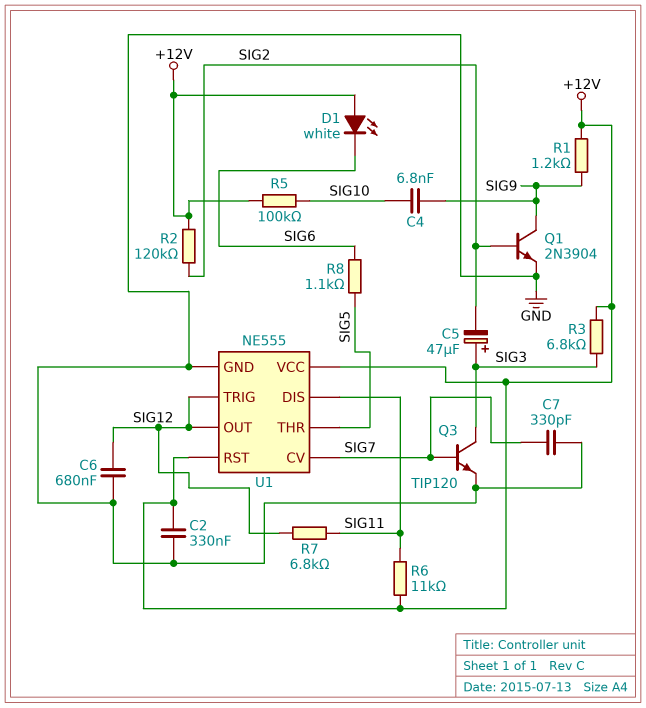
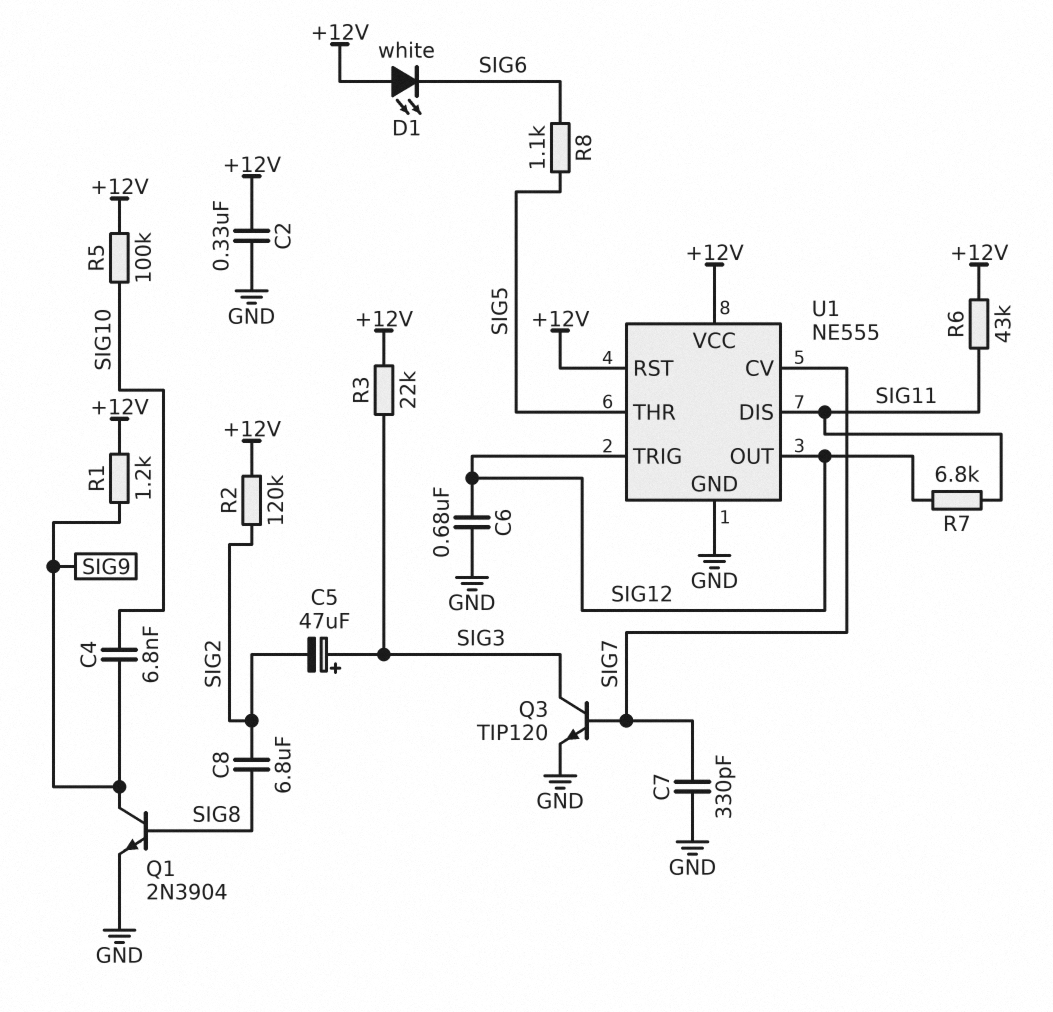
C8: none -> 6.8uF (SIG2, SIG8)
Q1: NPN 2N3904 (B SIG2, C SIG9, E GND) -> NPN 2N3904 (B SIG8, C SIG9, E GND)
R3: 6.8k (+12V, SIG3) -> 22k (+12V, SIG3)
R6: 11k (+12V, SIG11) -> 43k (+12V, SIG11)

